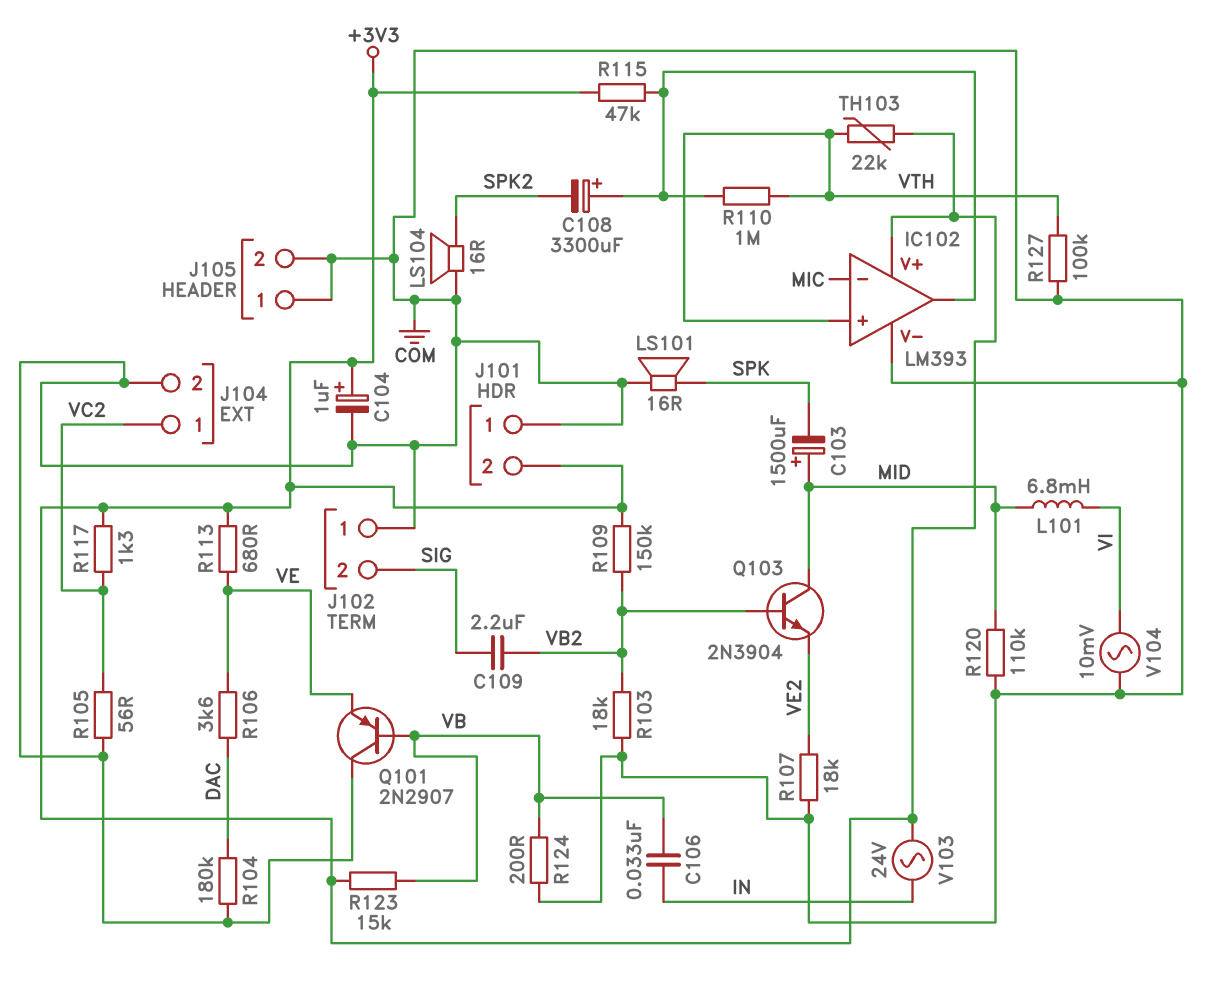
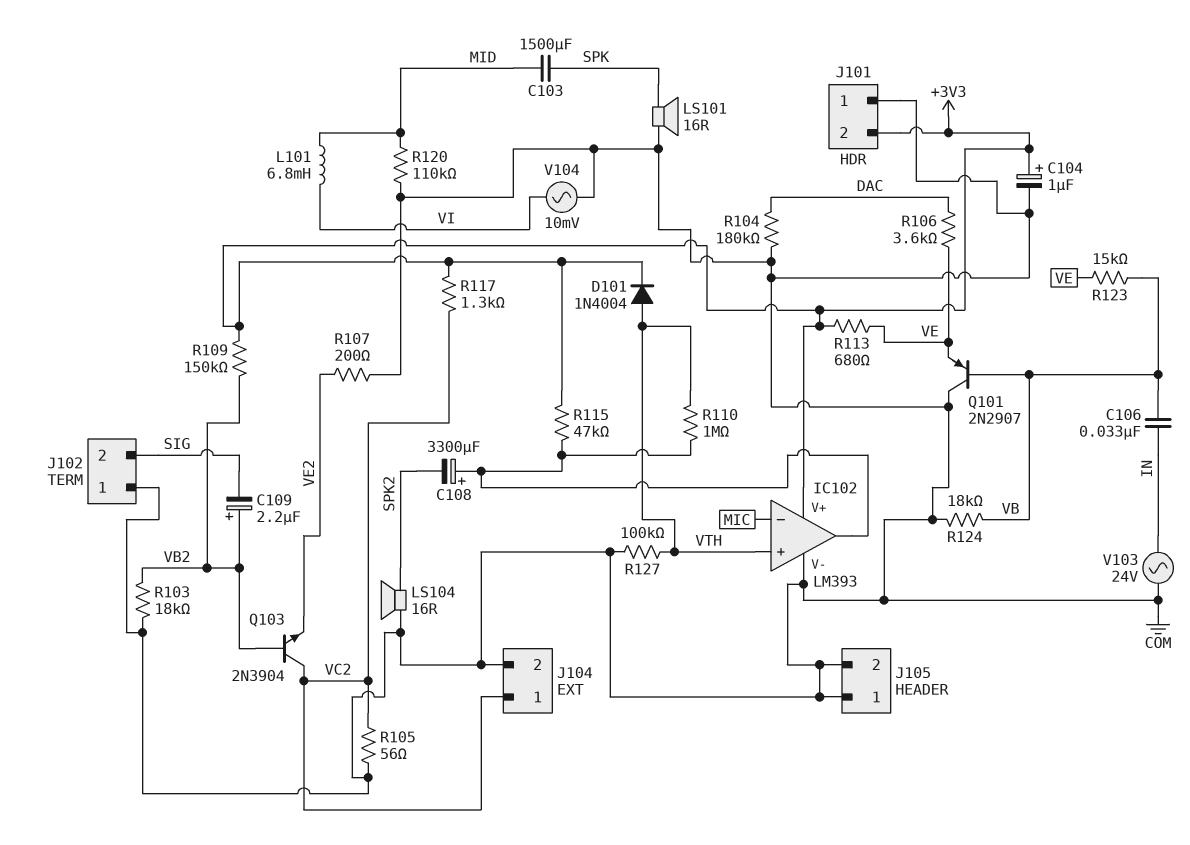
C103: 1500uF (plus MID, minus SPK) -> 1500uF (MID, SPK)
C109: 2.2uF (SIG, VB2) -> 2.2uF (plus VB2, minus SIG)
D101: none -> diode 1N4004 (A VTH, K +3V3)
Q103: NPN 2N3904 (B VB2, C MID, E VE2) -> NPN 2N3904 (B VB2, C VC2, E VE2)
R107: 18k (COM, VE2) -> 200 (COM, VE2)
R123: 15k (+3V3, VB) -> 15k (VB, VE)
R124: 200 (COM, VB) -> 18k (COM, VB)
TH103: 22k (+3V3, VTH) -> none
V103: AC 24V (+3V3, IN) -> AC 24V (COM, IN)

